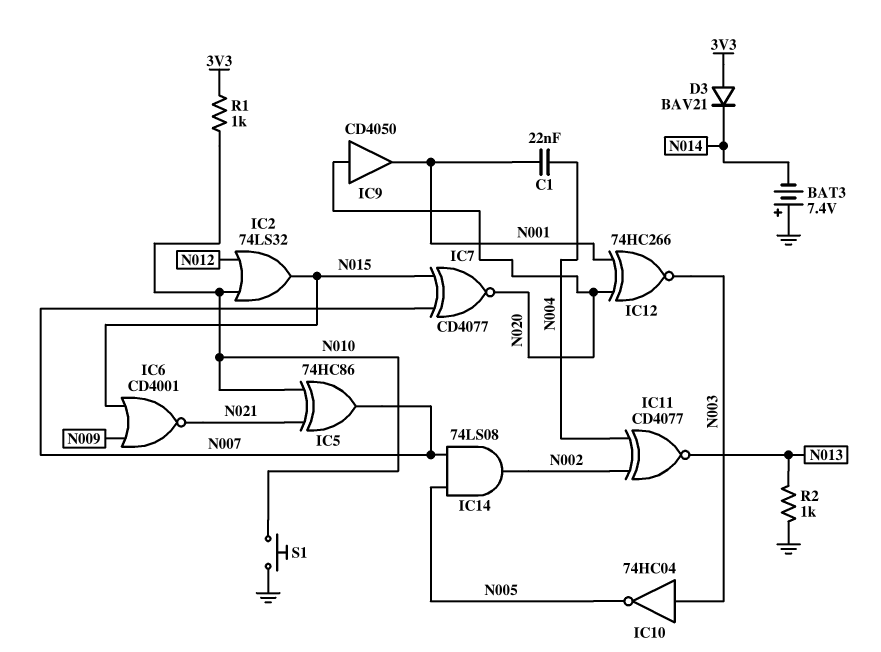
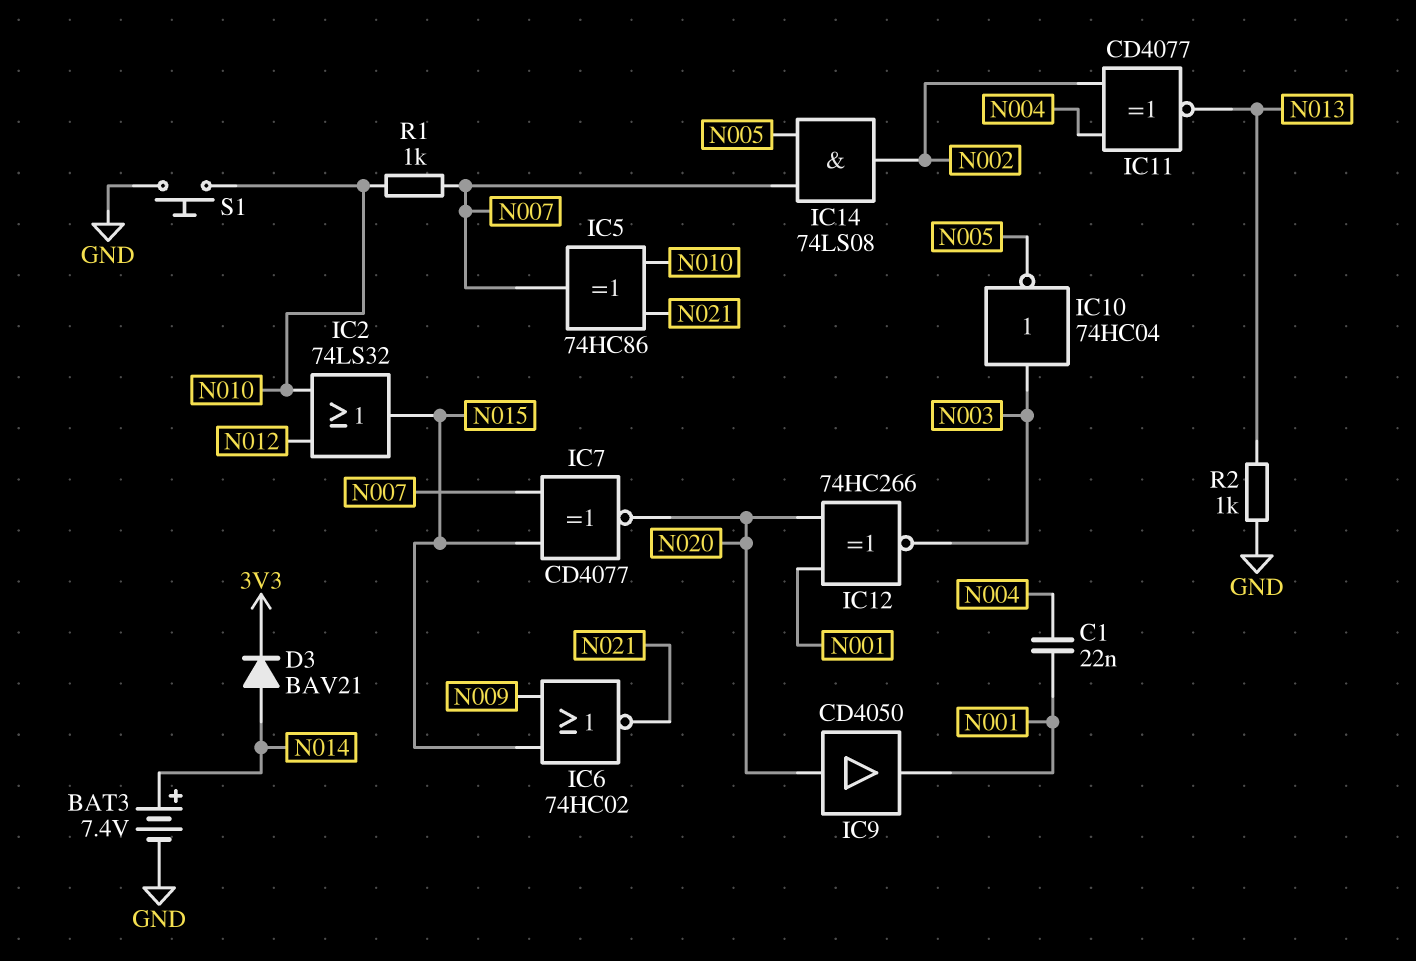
BAT3: 7.4V (plus GND, minus N014) -> 7.4V (plus N014, minus GND)
D3: diode BAV21 (A 3V3, K N014) -> diode BAV21 (A N014, K 3V3)
IC6: NOR CD4001 (in N009, in N015, out N021) -> NOR 74HC02 (in N009, in N015, out N021)
R1: 1k (3V3, N010) -> 1k (N007, N010)

